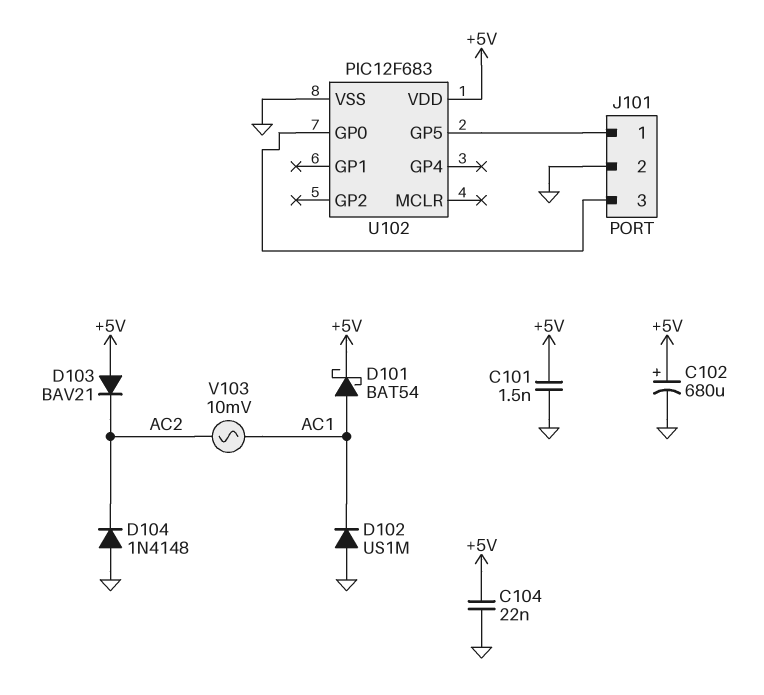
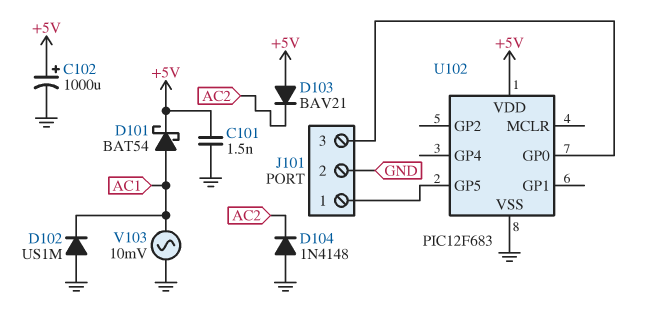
C102: 680uF (plus +5V, minus GND) -> 1000uF (plus +5V, minus GND)
C104: 22nF (+5V, GND) -> none
V103: AC 10mV (AC1, AC2) -> AC 10mV (AC1, GND)

